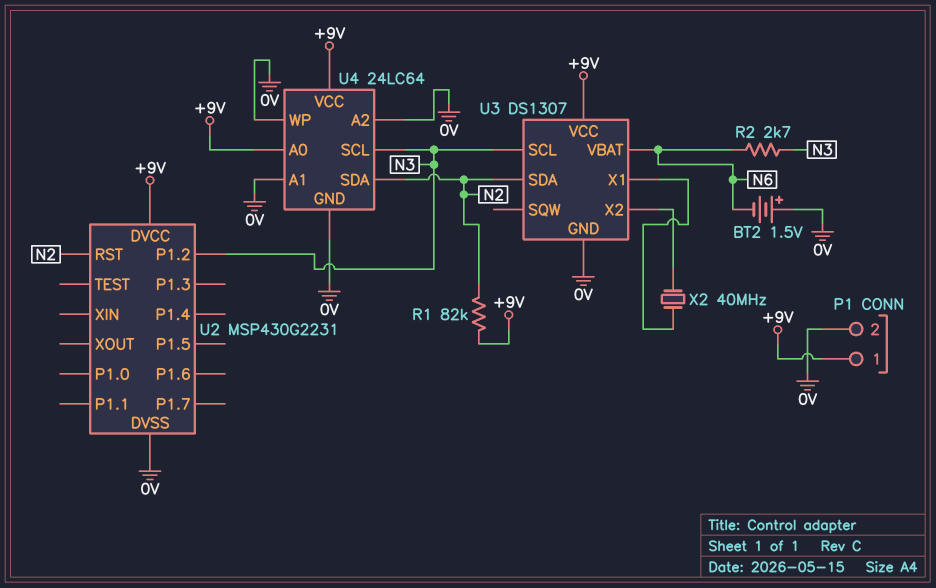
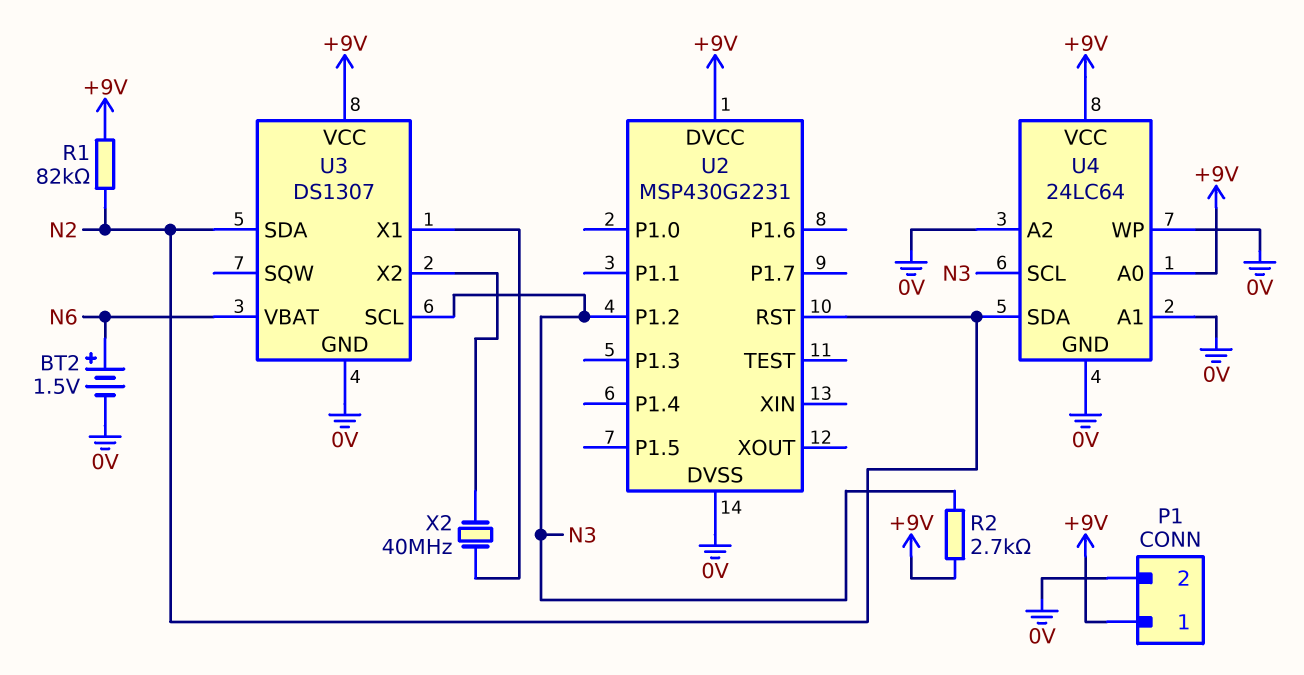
BT2: 1.5V (plus 0V, minus N6) -> 1.5V (plus N6, minus 0V)
R2: 2.7k (N3, N6) -> 2.7k (+9V, N3)

